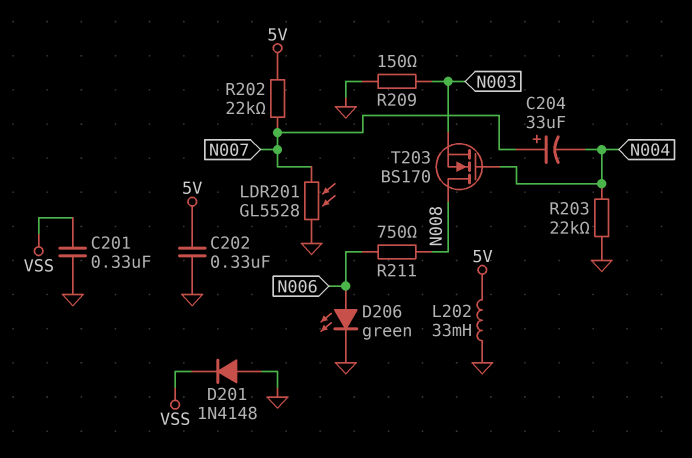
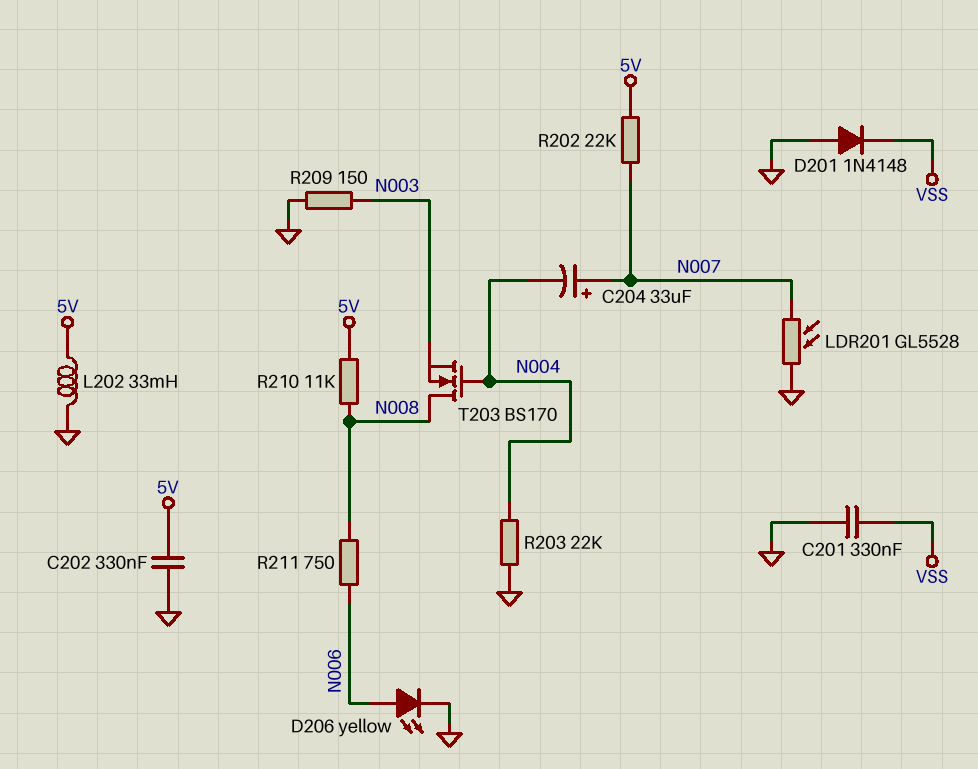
D206: LED green (A N006, K GND) -> LED yellow (A N006, K GND)
R210: none -> 11k (5V, N008)

